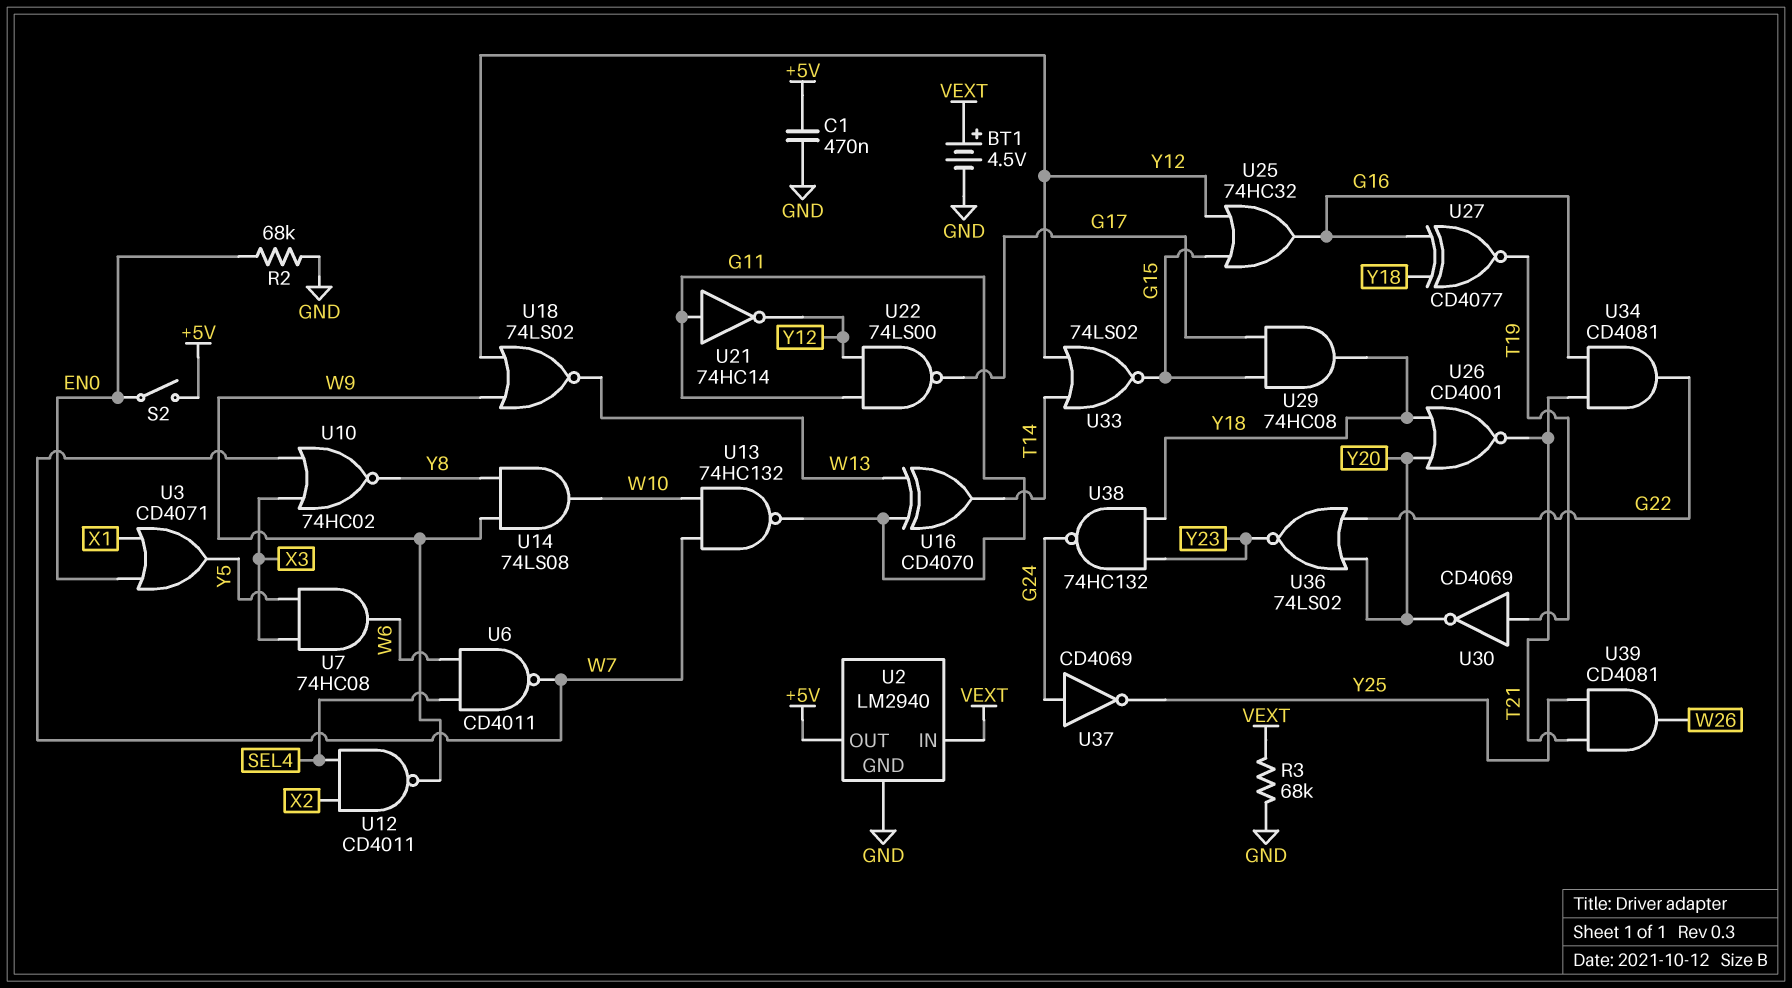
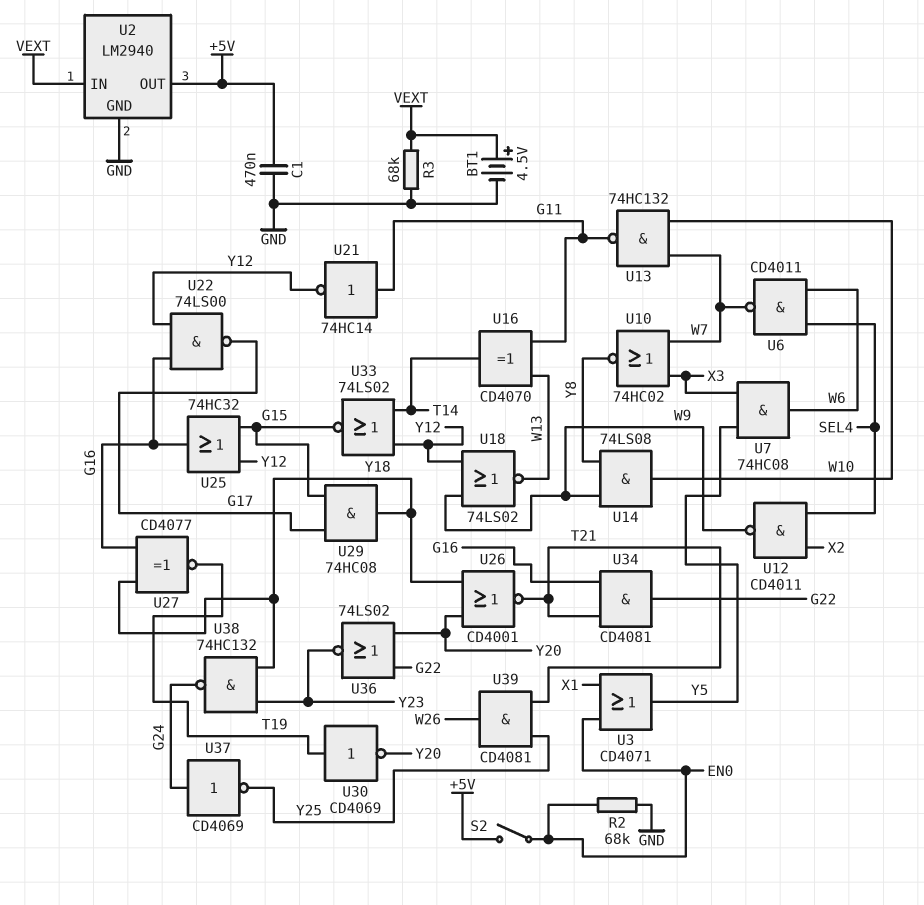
U22: NAND 74LS00 (in G11, in Y12, out G17) -> NAND 74LS00 (in G16, in Y12, out G17)

